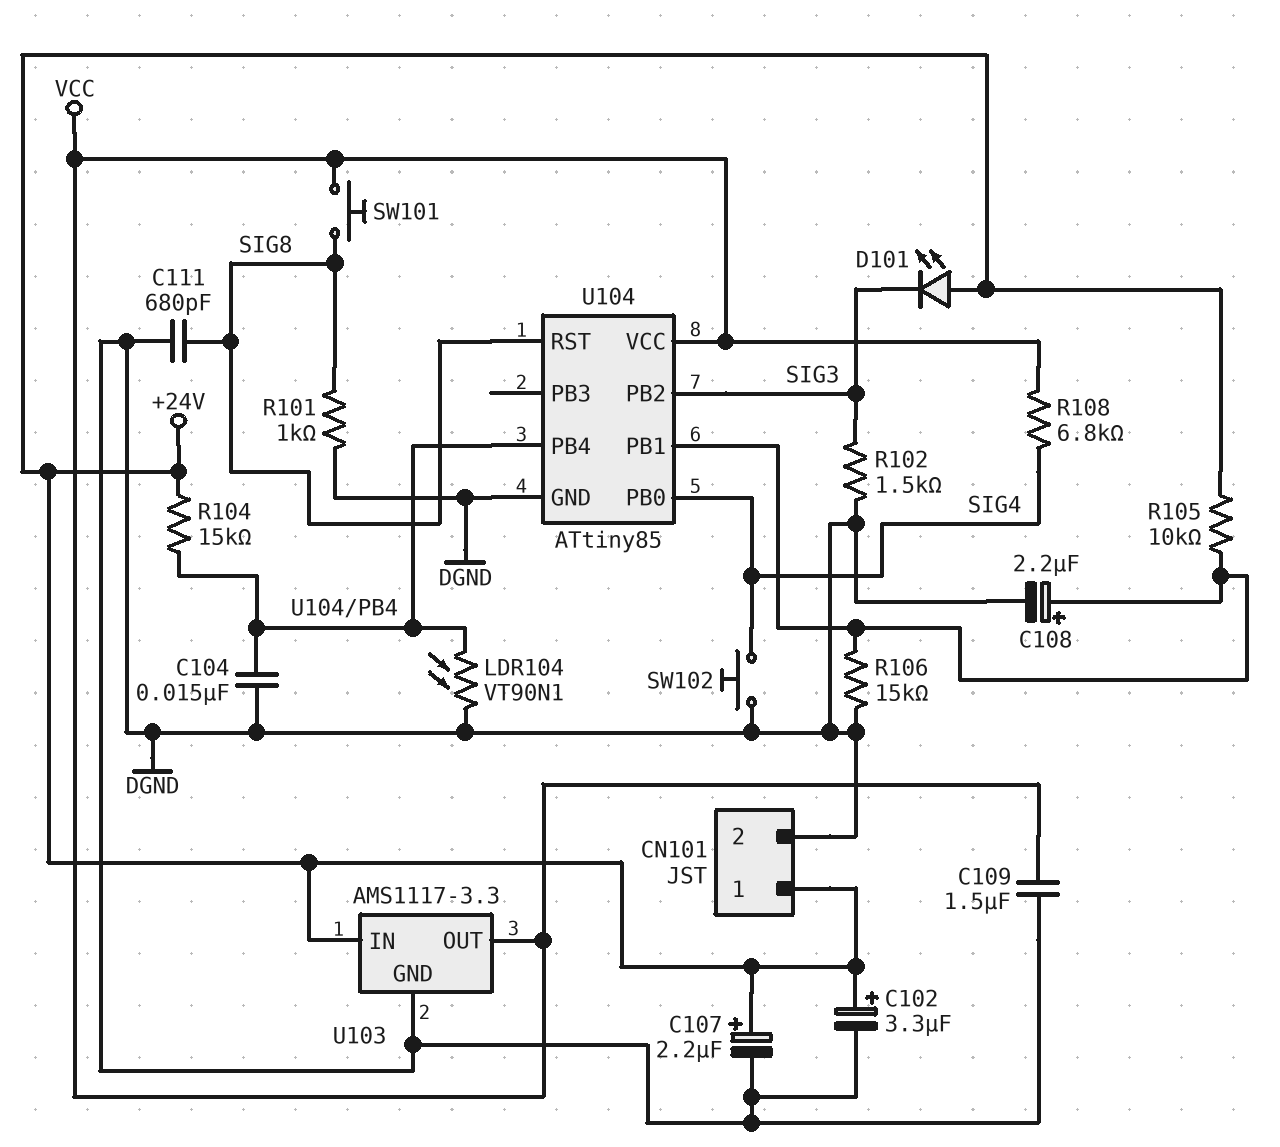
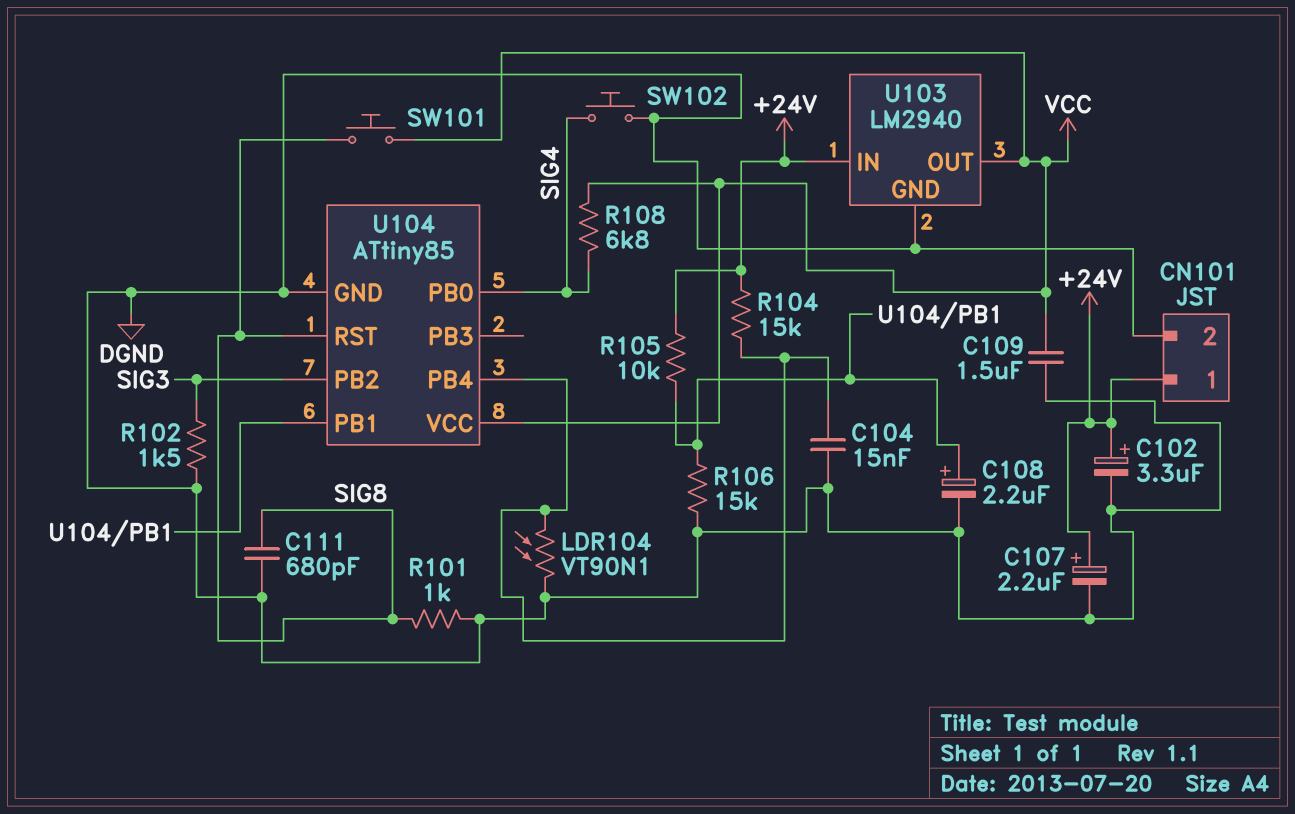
D101: LED (A +24V, K SIG3) -> none
U103: AMS1117-3.3 -> LM2940

